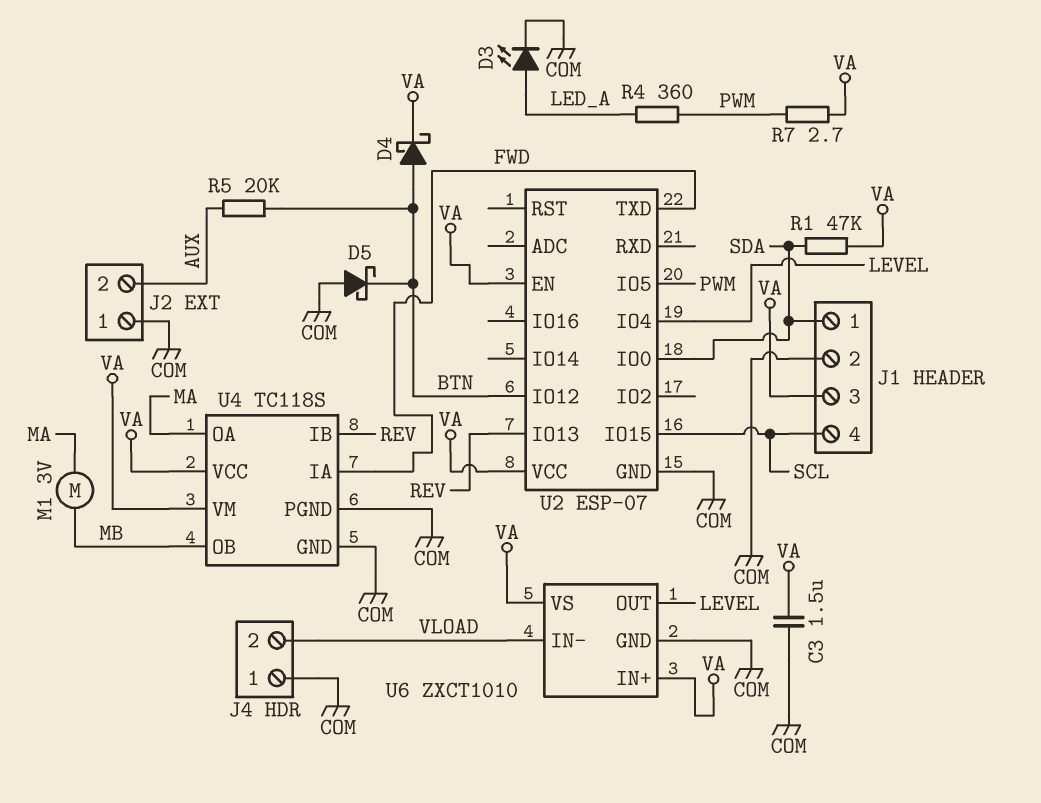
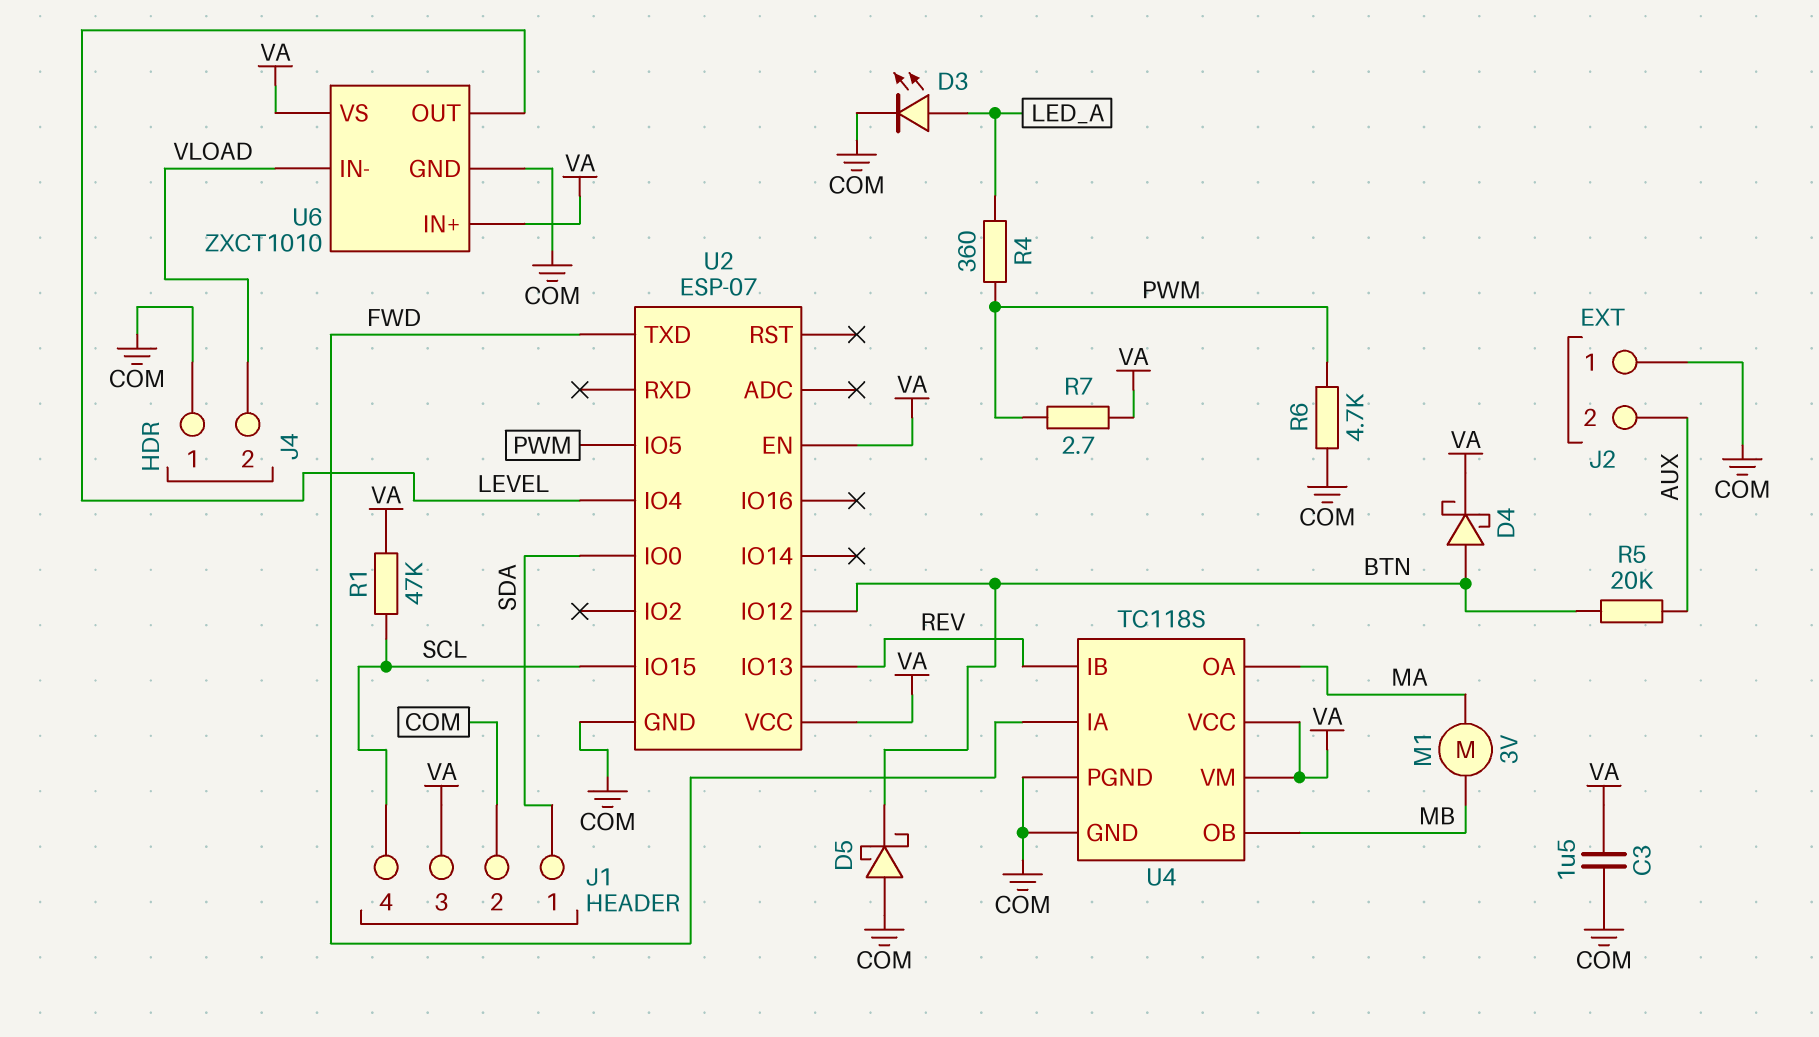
R1: 47k (SDA, VA) -> 47k (SCL, VA)
R6: none -> 4.7k (COM, PWM)

